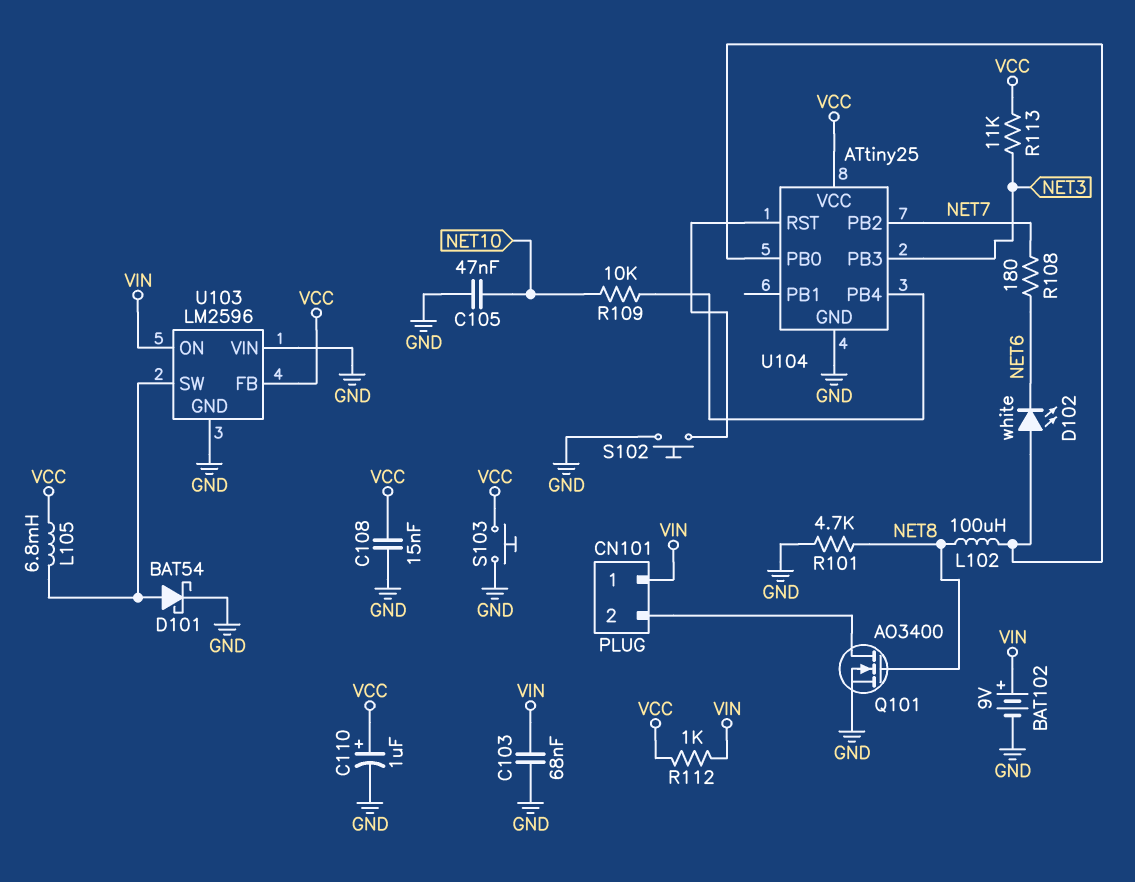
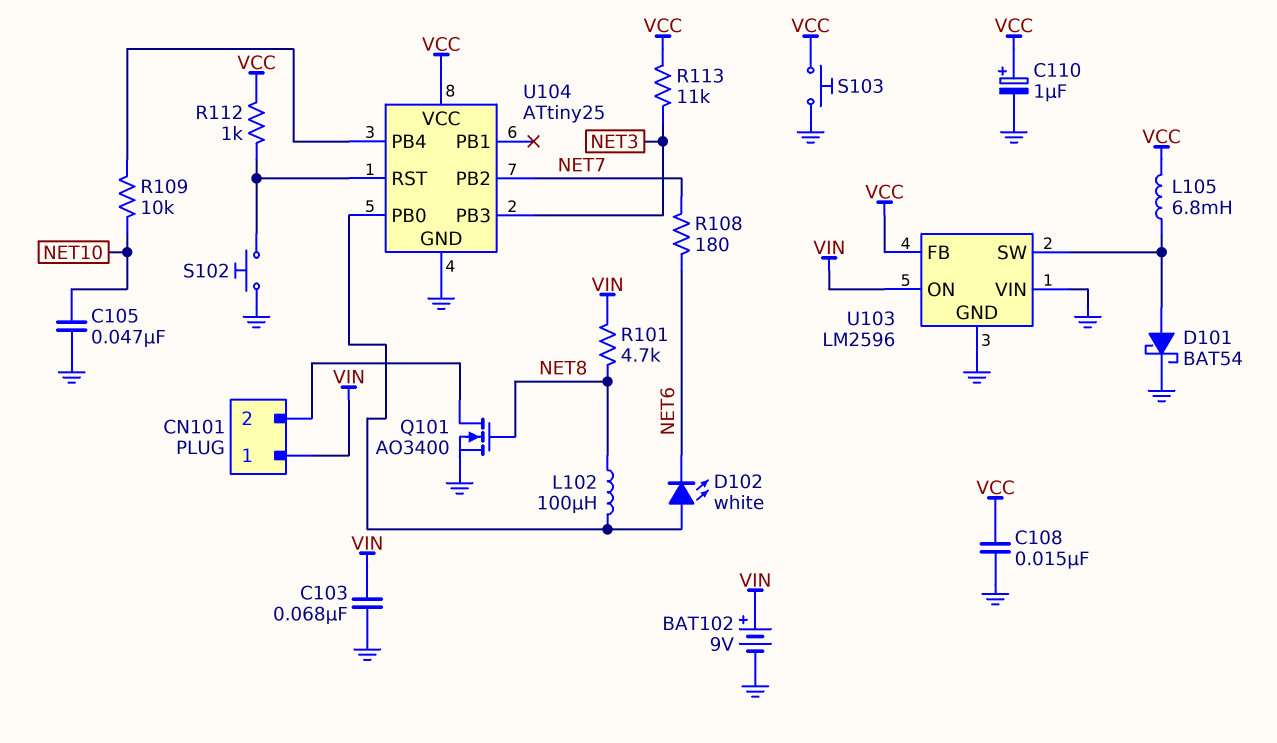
R101: 4.7k (GND, NET8) -> 4.7k (NET8, VIN)
R112: 1k (VCC, VIN) -> 1k (U104/RST, VCC)

